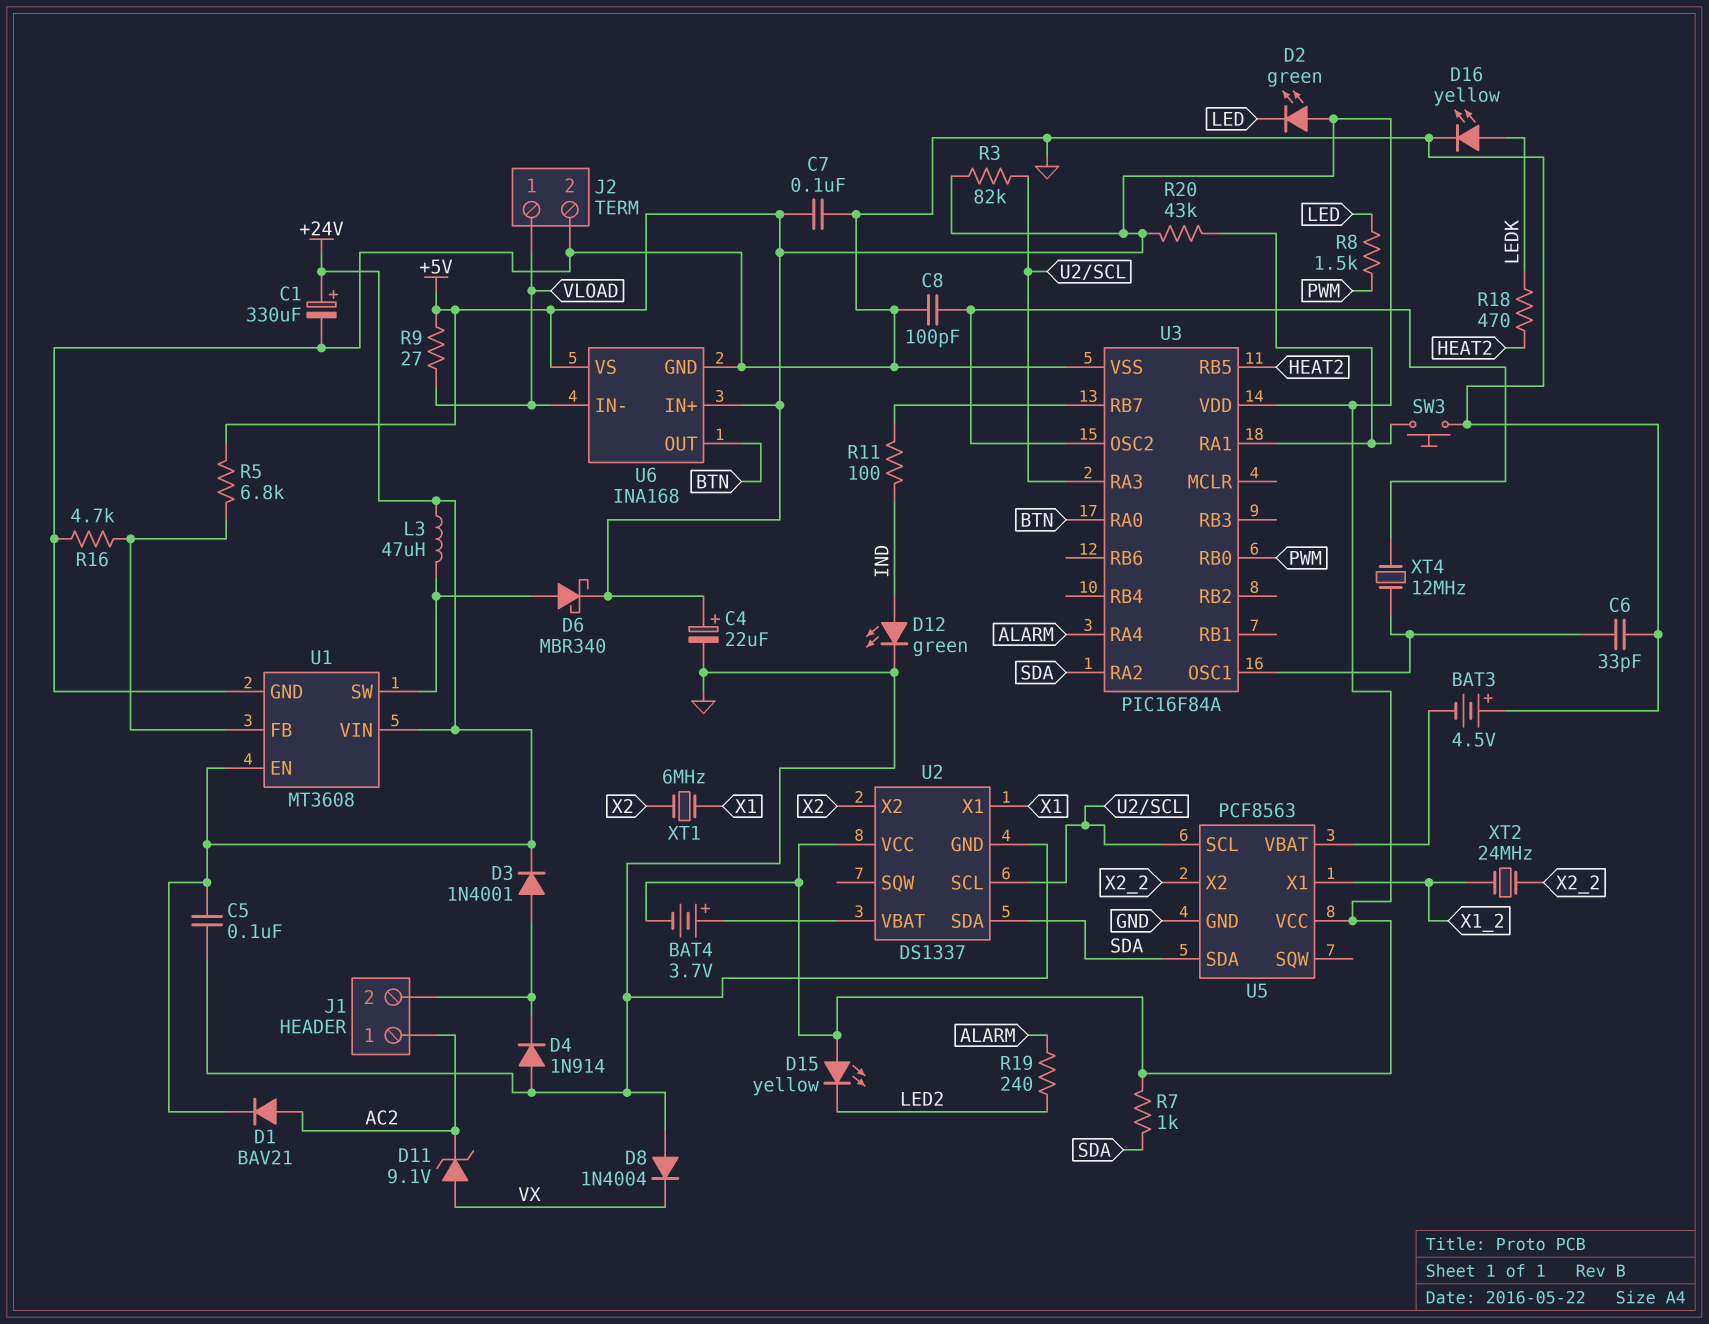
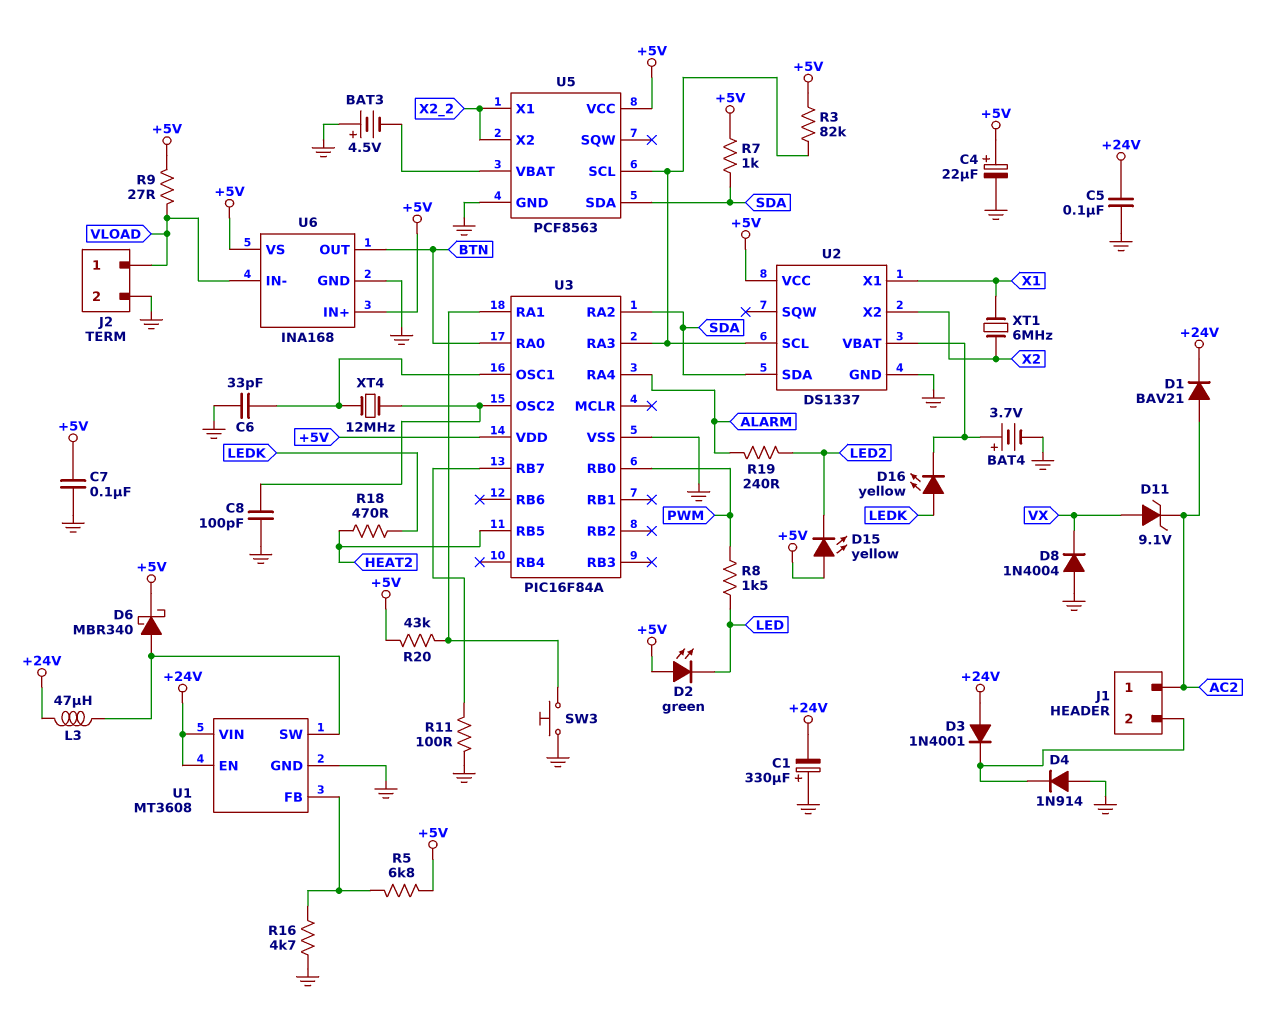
BAT4: 3.7V (plus U2/VBAT, minus +5V) -> 3.7V (plus U2/VBAT, minus GND)
C1: 330uF (plus +24V, minus GND) -> 330uF (plus GND, minus +24V)
D3: diode 1N4001 (A J1/2, K +24V) -> diode 1N4001 (A +24V, K J1/2)
D12: LED green (A IND, K GND) -> none
D16: LED yellow (A LEDK, K GND) -> LED yellow (A LEDK, K U2/VBAT)
R11: 100 (IND, U3/RB7) -> 100 (GND, U3/RB7)
U5 pin X1: X1_2 -> X2_2
XT2: 24MHz (X1_2, X2_2) -> none

